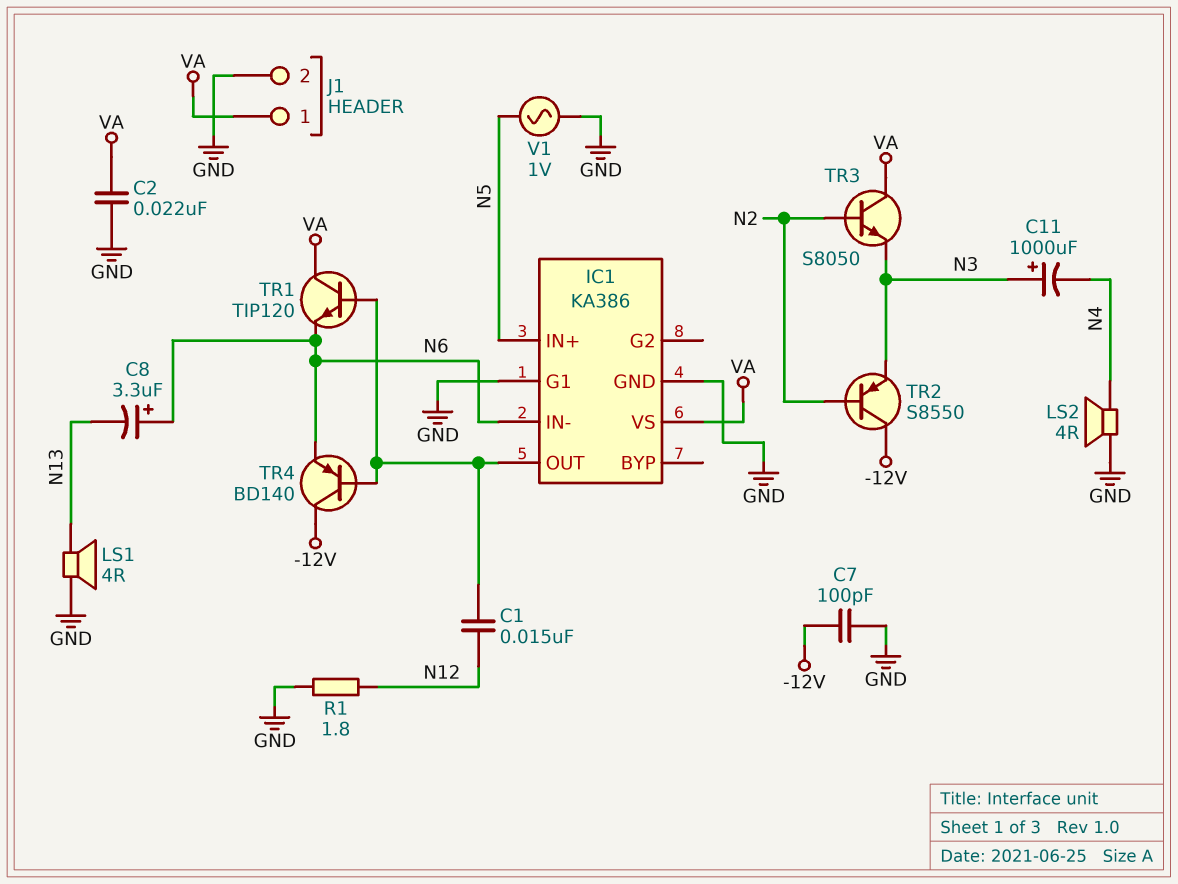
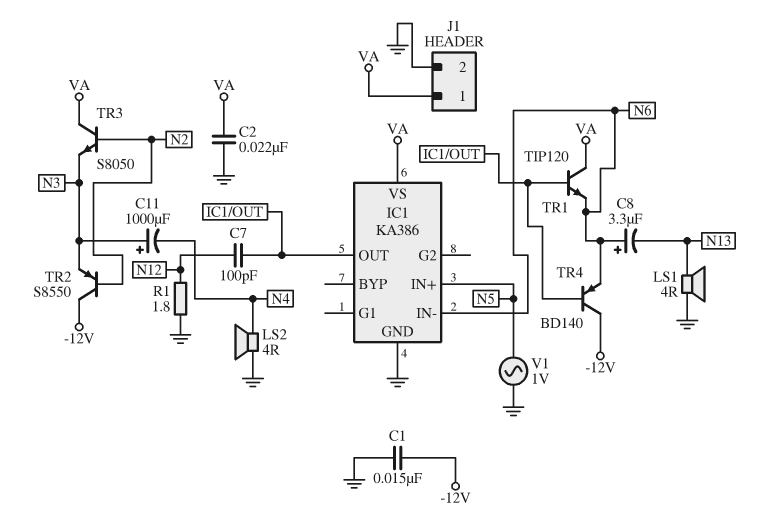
C1: 15nF (IC1/OUT, N12) -> 15nF (-12V, GND)
C7: 100pF (-12V, GND) -> 100pF (IC1/OUT, N12)
IC1 pin G1: GND -> none

